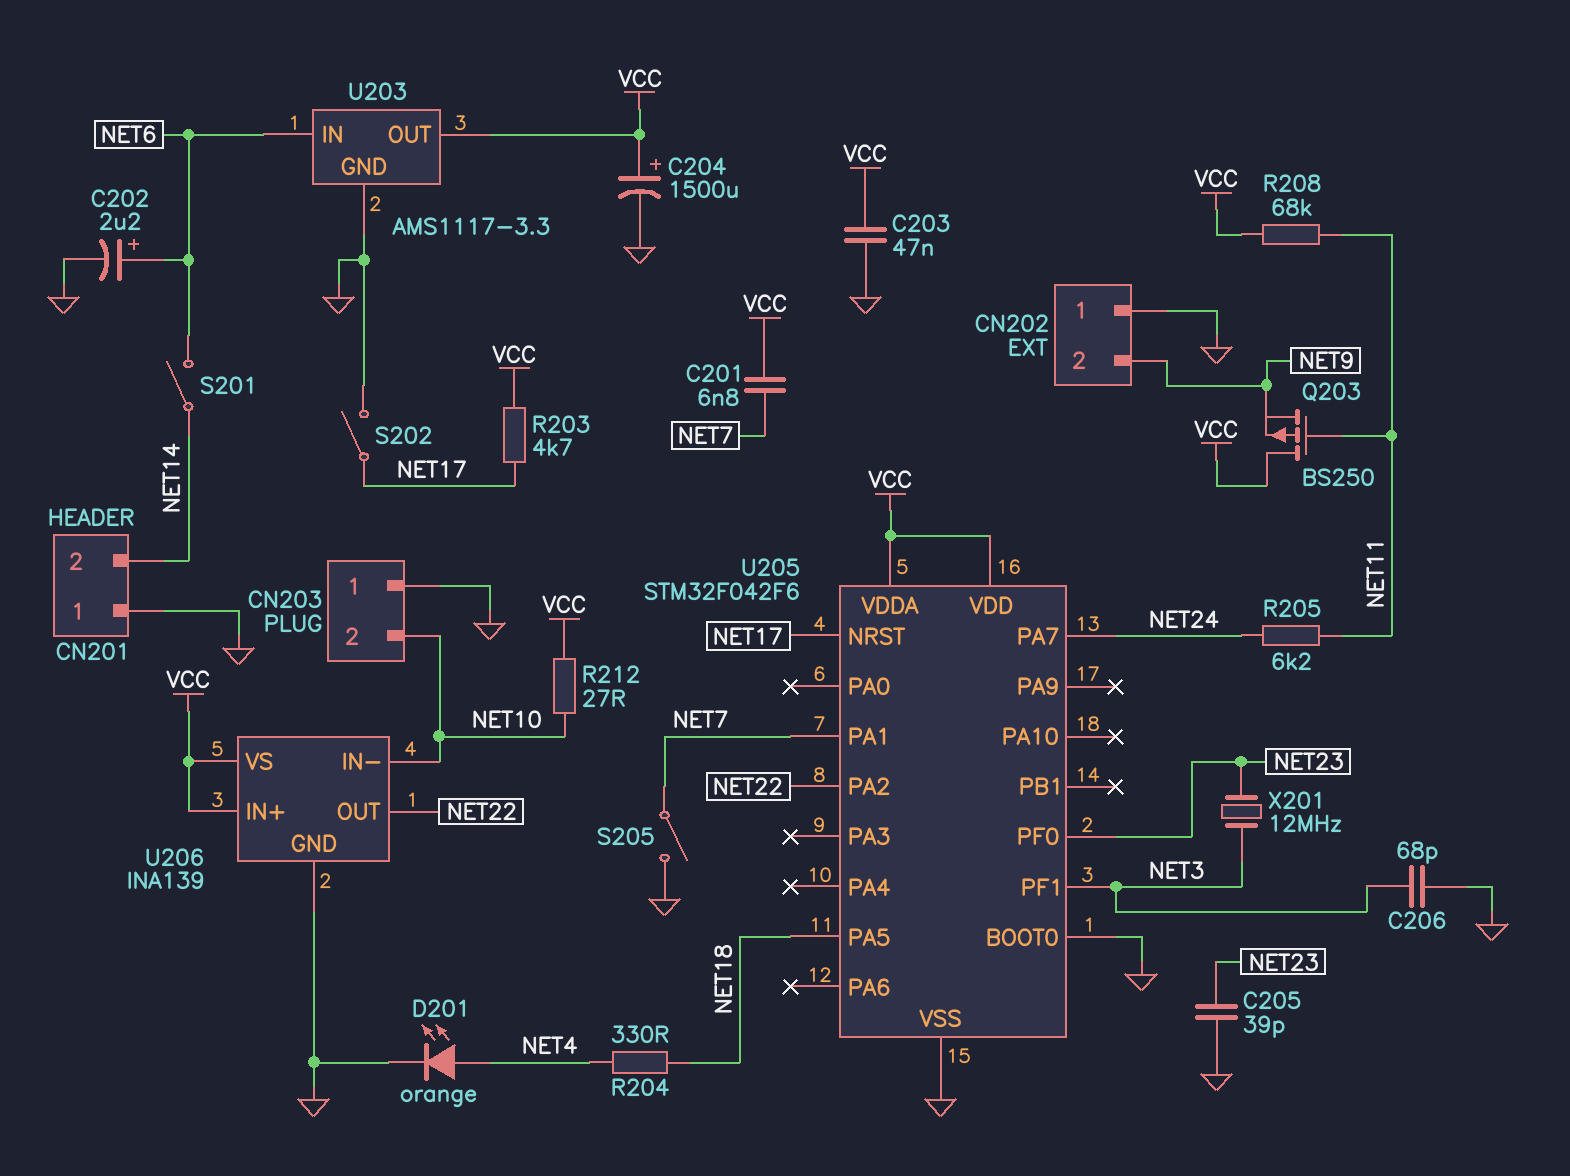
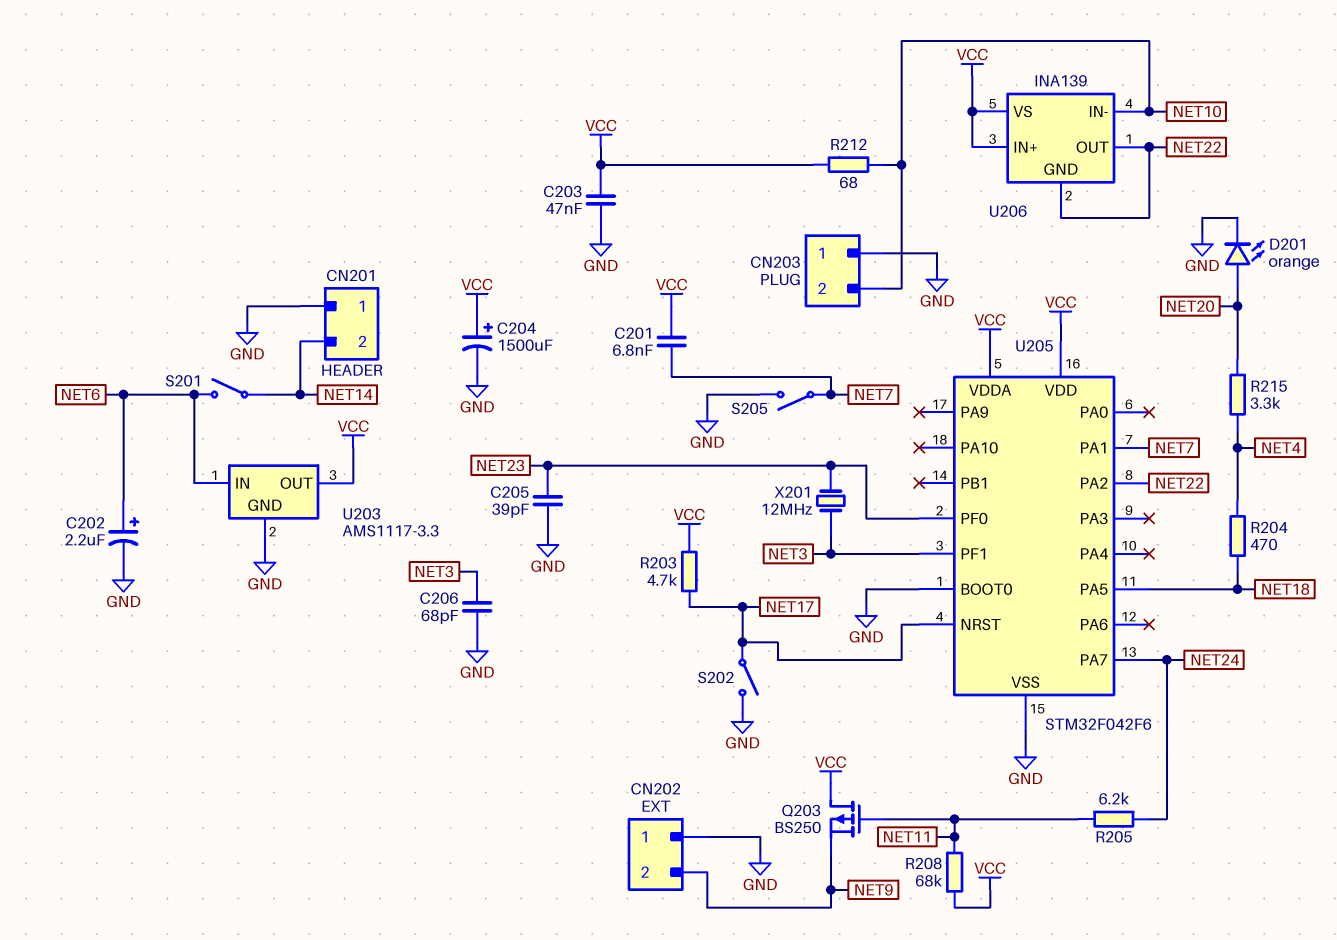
D201: LED orange (A NET4, K GND) -> LED orange (A NET20, K GND)
R204: 330 (NET4, NET18) -> 470 (NET4, NET18)
R212: 27 (NET10, VCC) -> 68 (NET10, VCC)
R215: none -> 3.3k (NET4, NET20)
U206 pin GND: GND -> NET22

